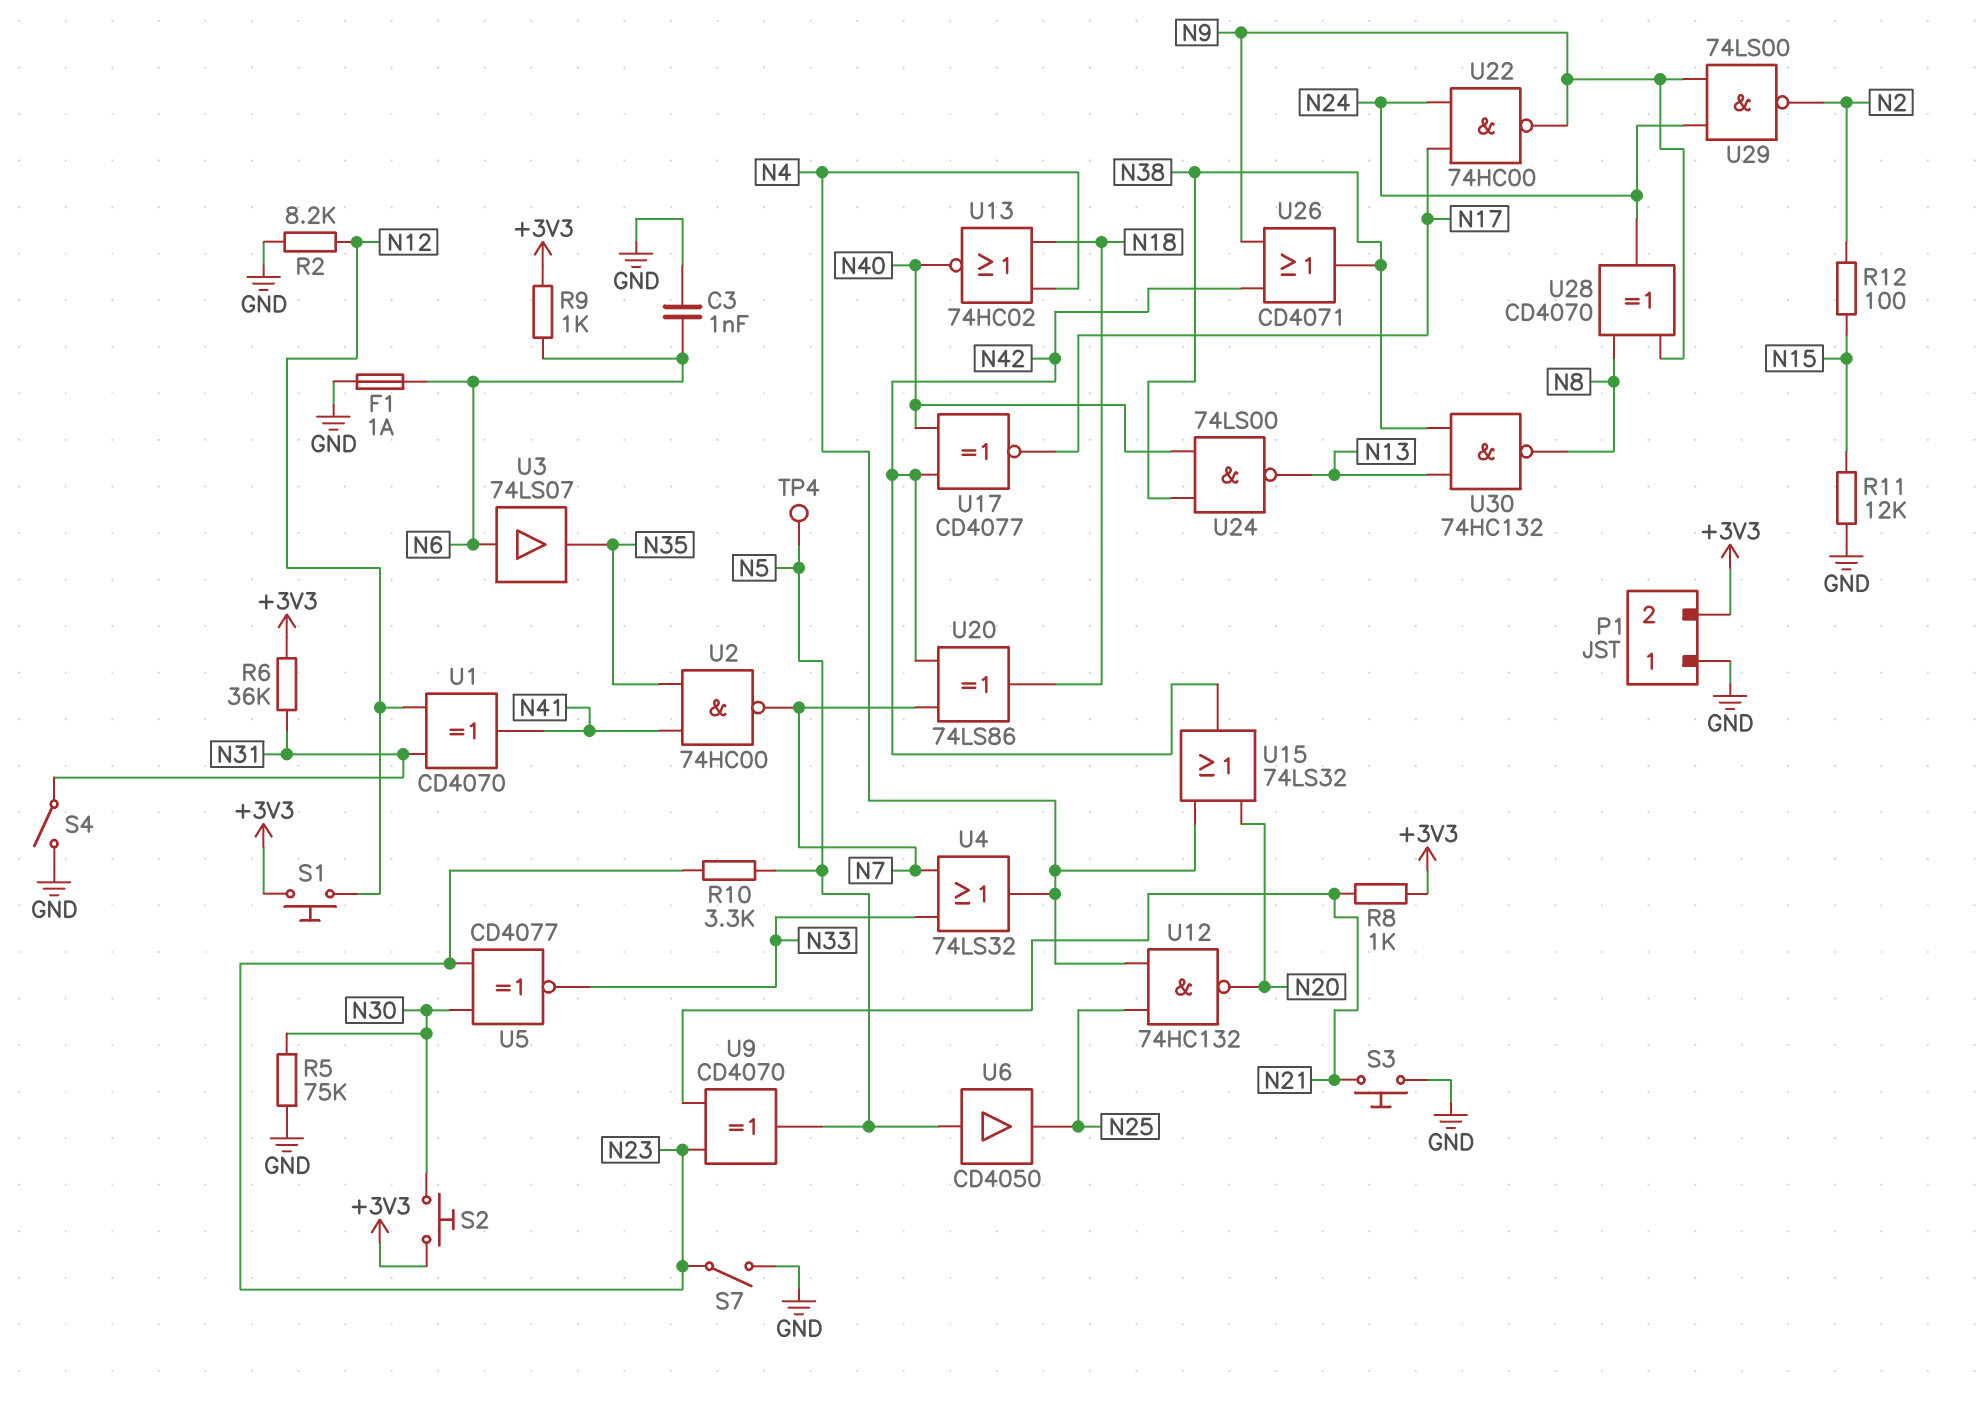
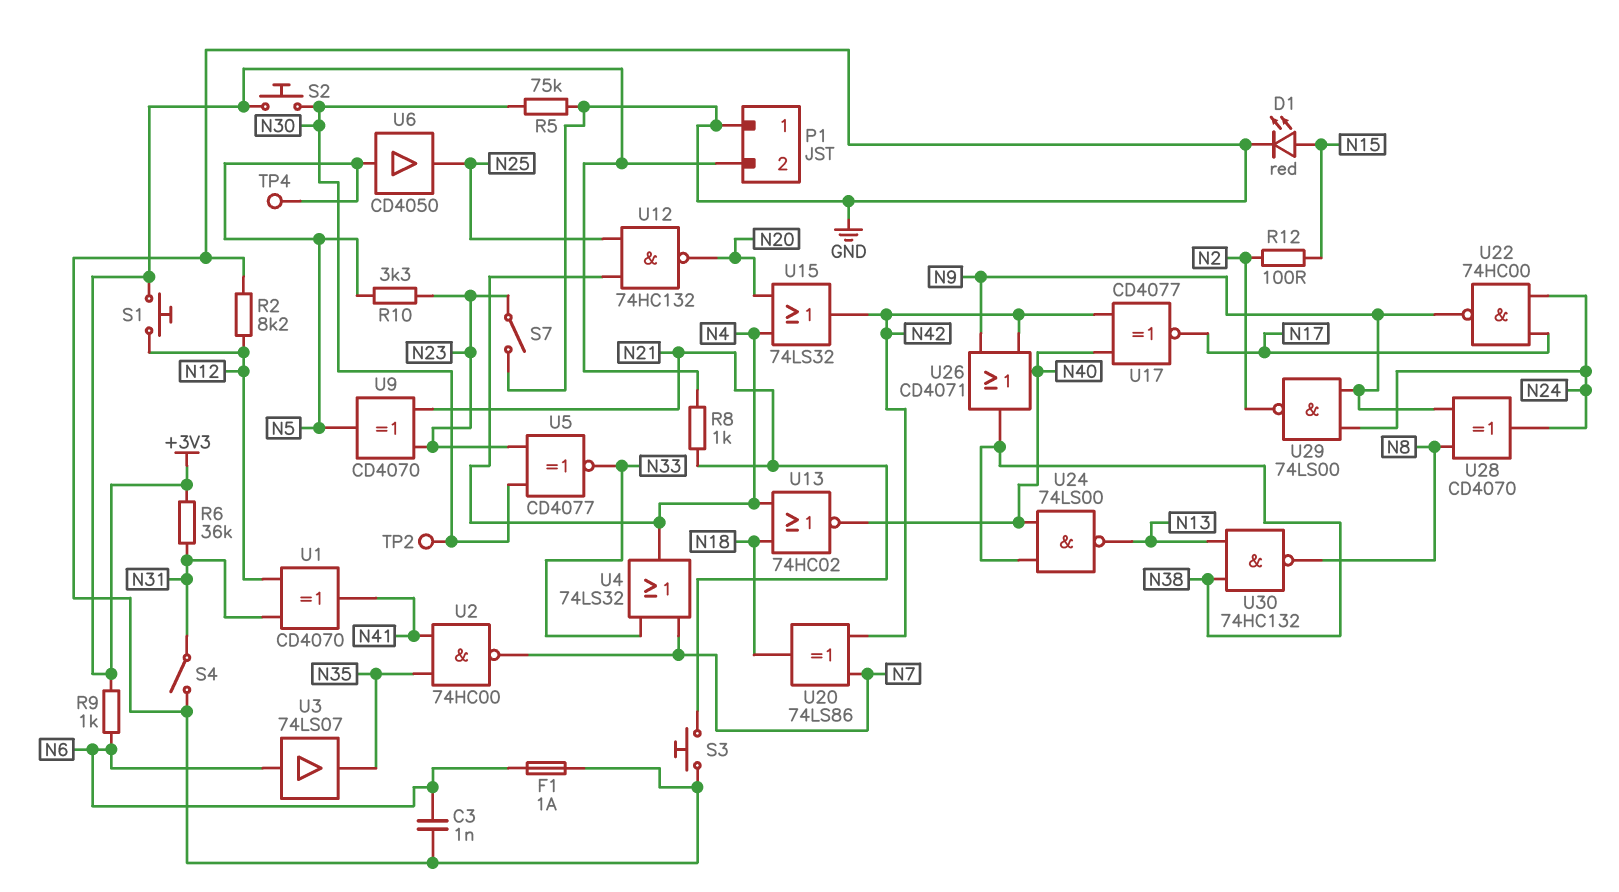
D1: none -> LED red (A N15, K GND)
R11: 12k (GND, N15) -> none
TP2: none -> test point (N30)

